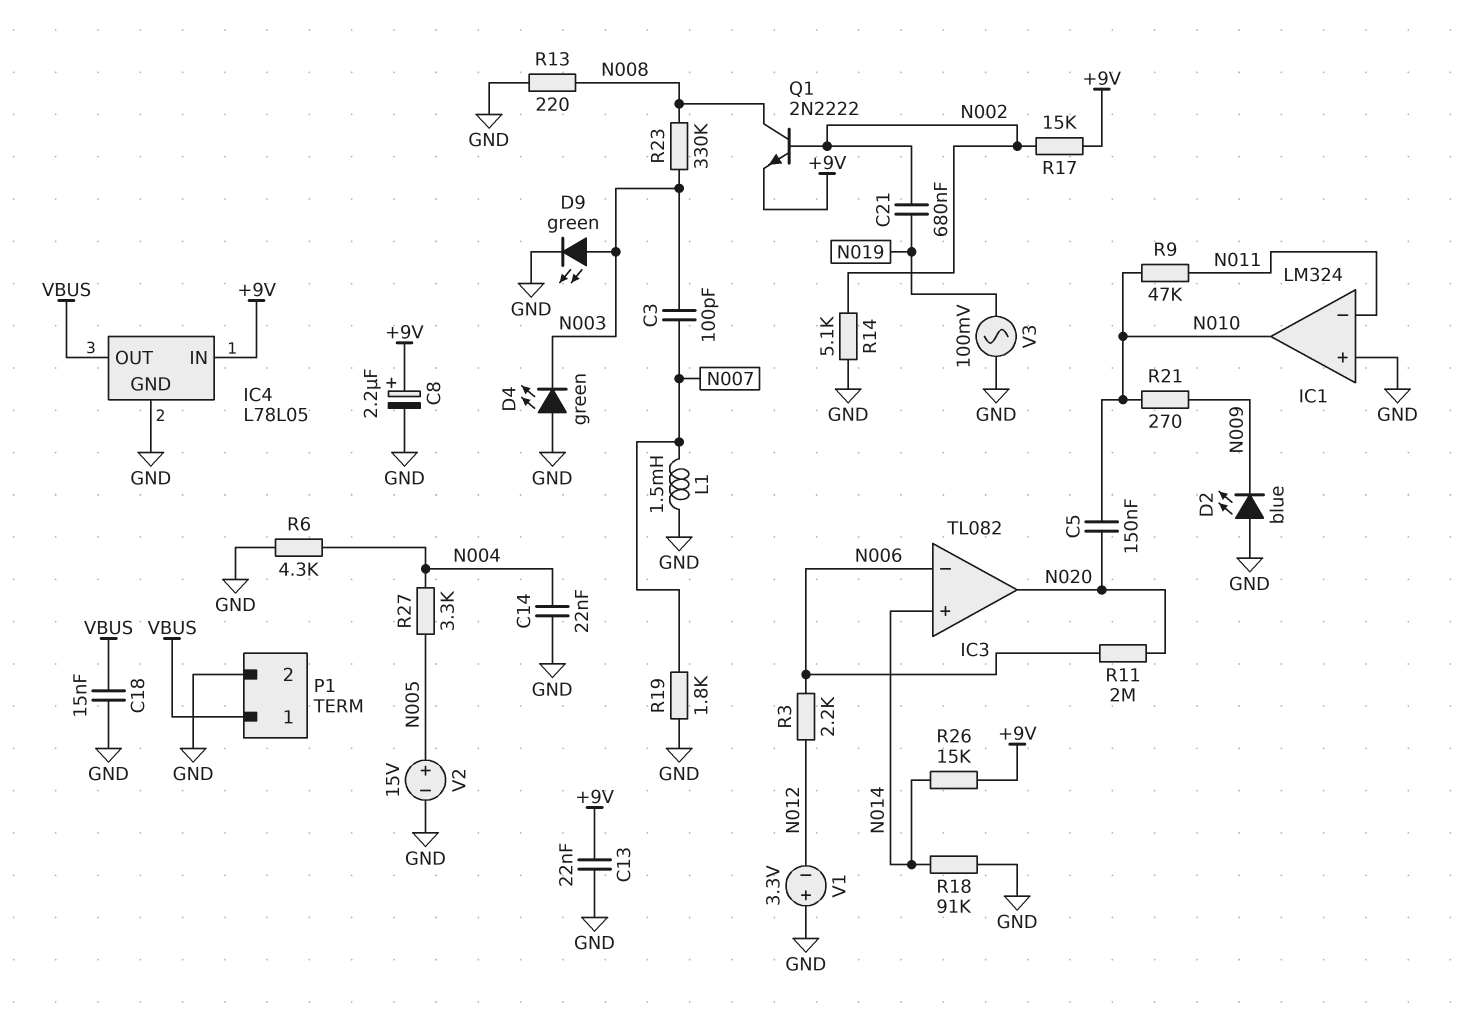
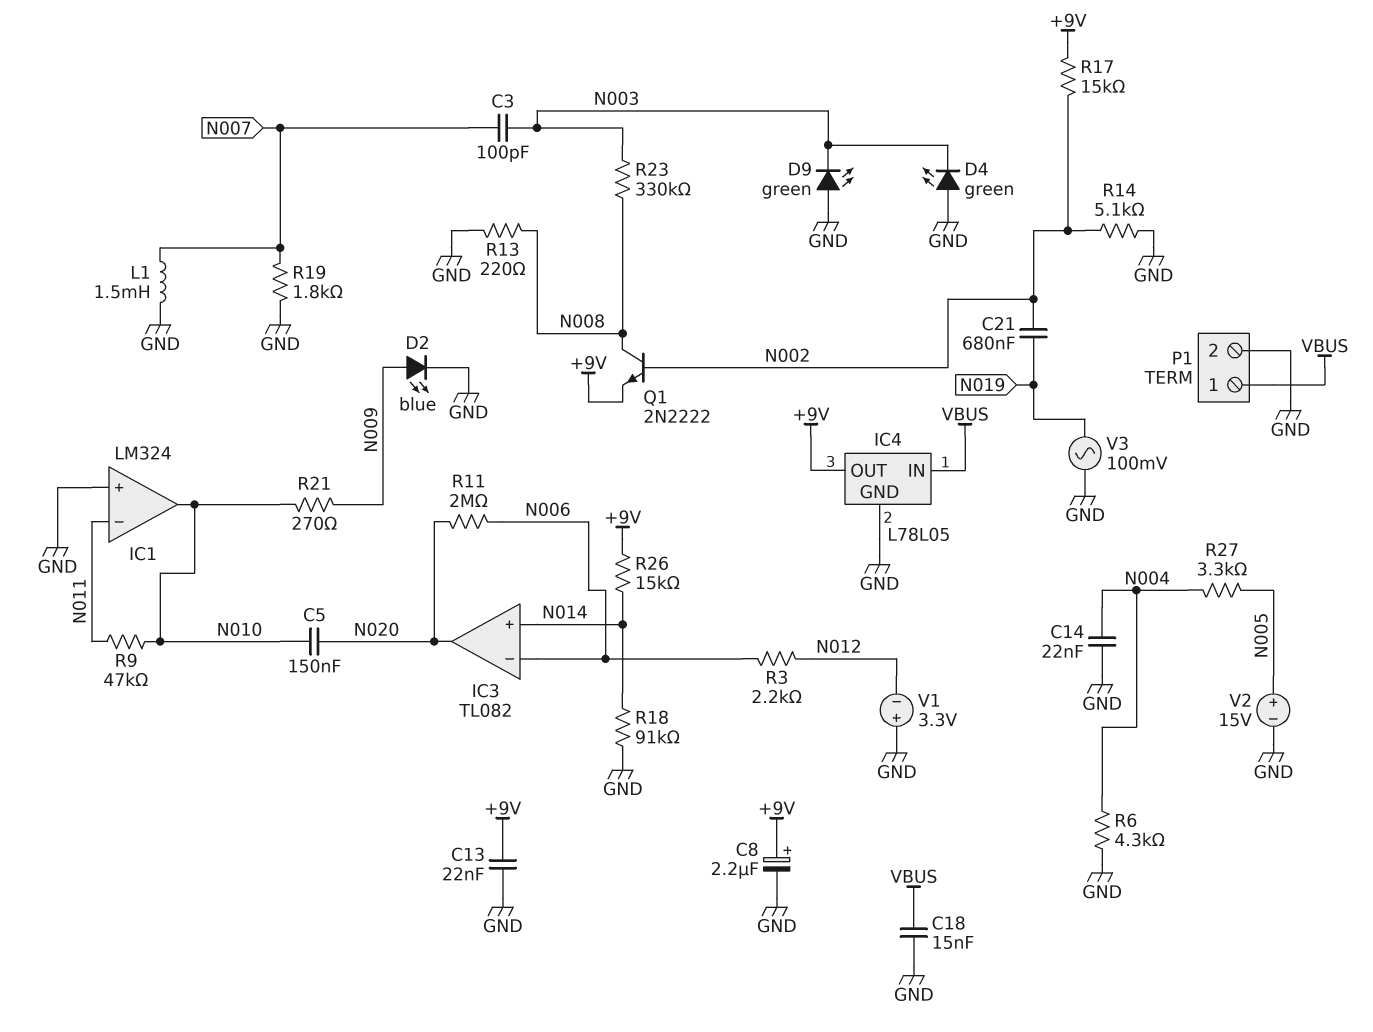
D2: LED blue (A GND, K N009) -> LED blue (A N009, K GND)
D9: LED green (A N003, K GND) -> LED green (A GND, K N003)
IC4 pin IN: +9V -> VBUS
IC4 pin OUT: VBUS -> +9V

